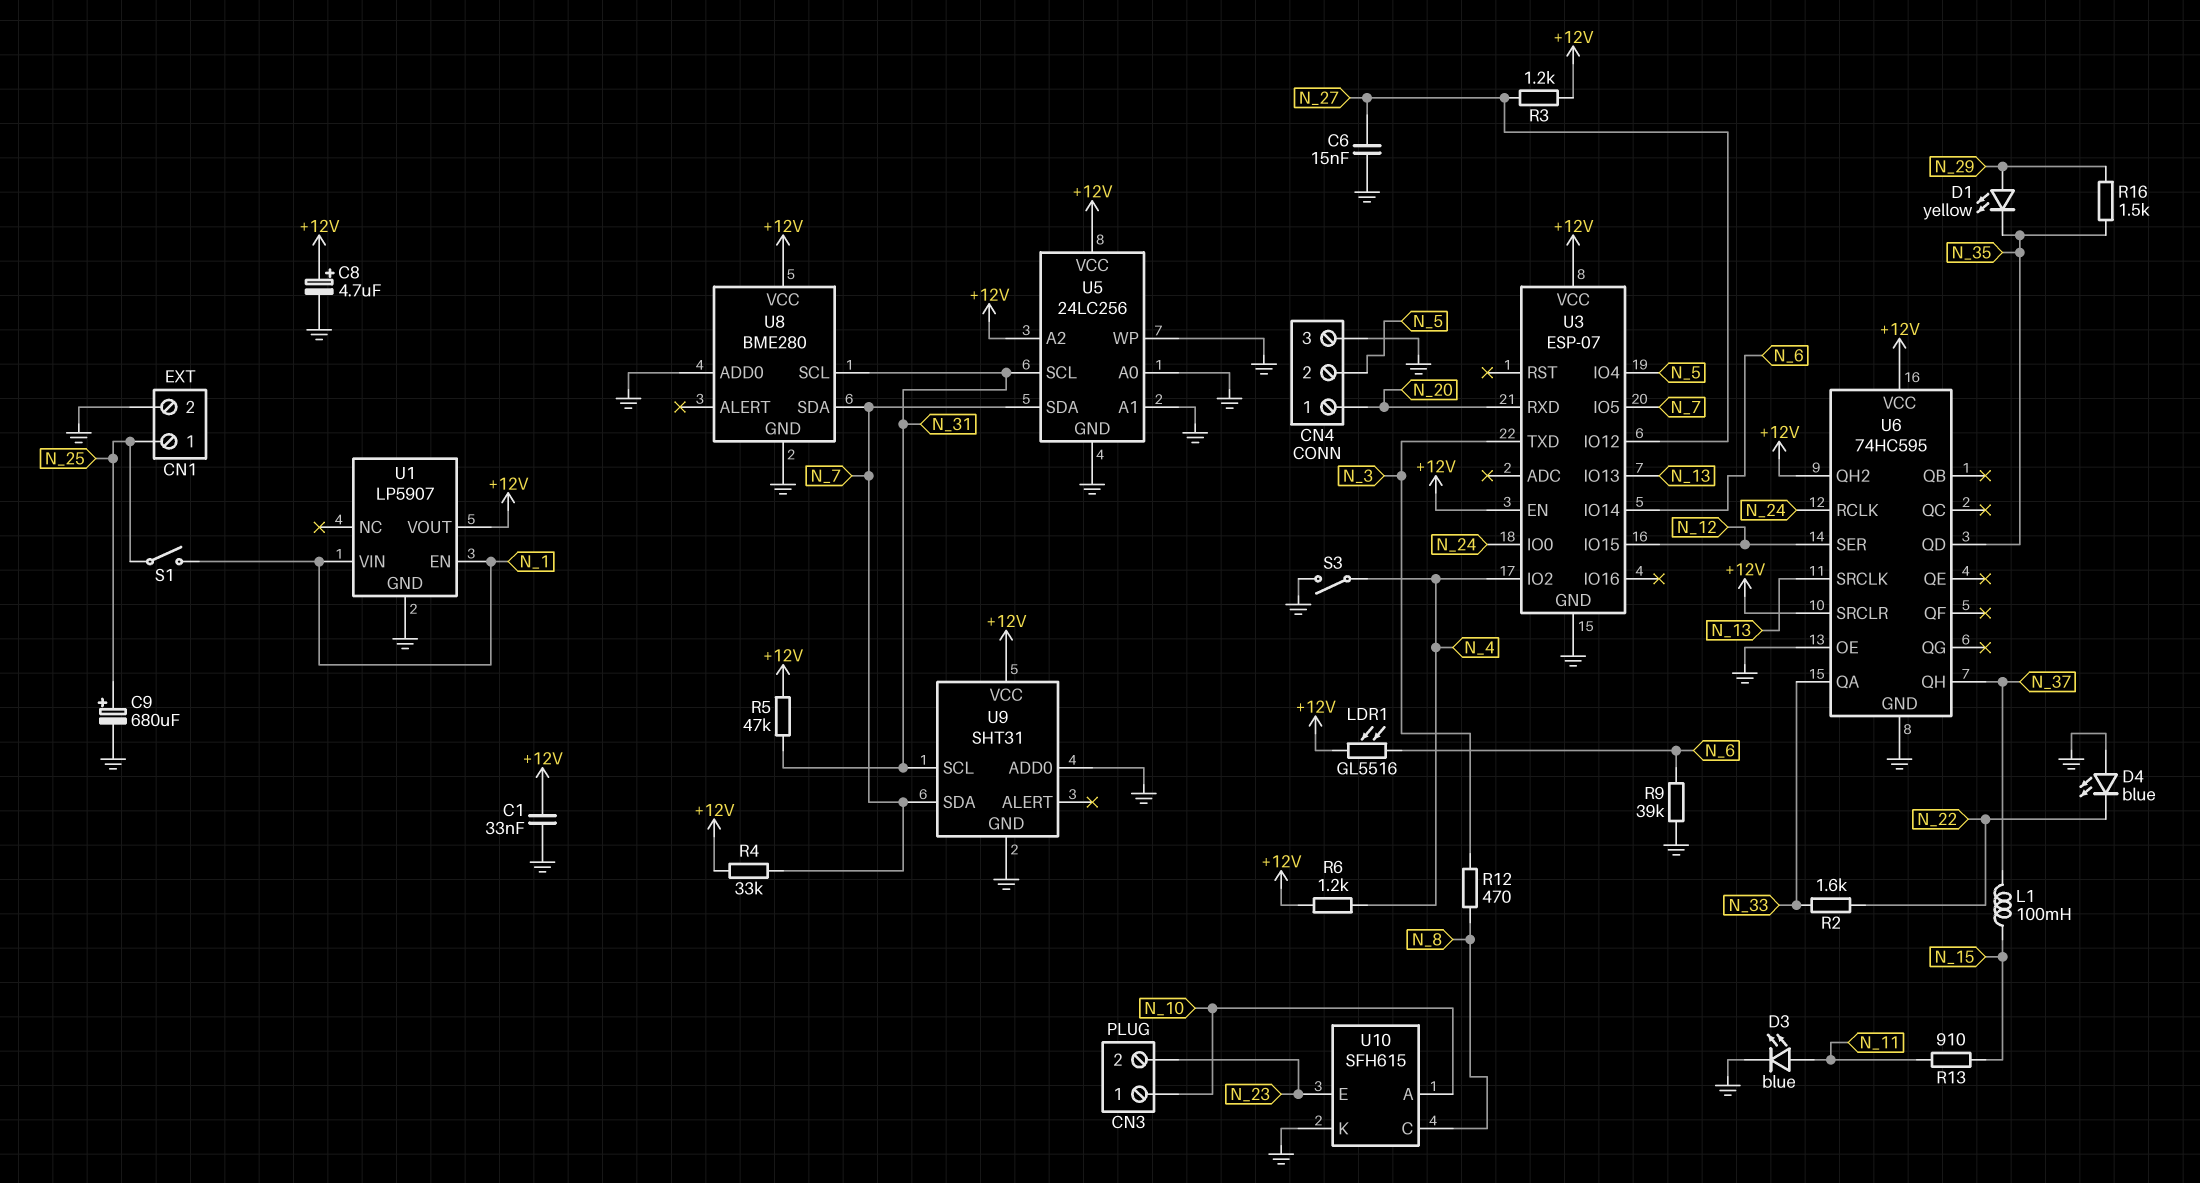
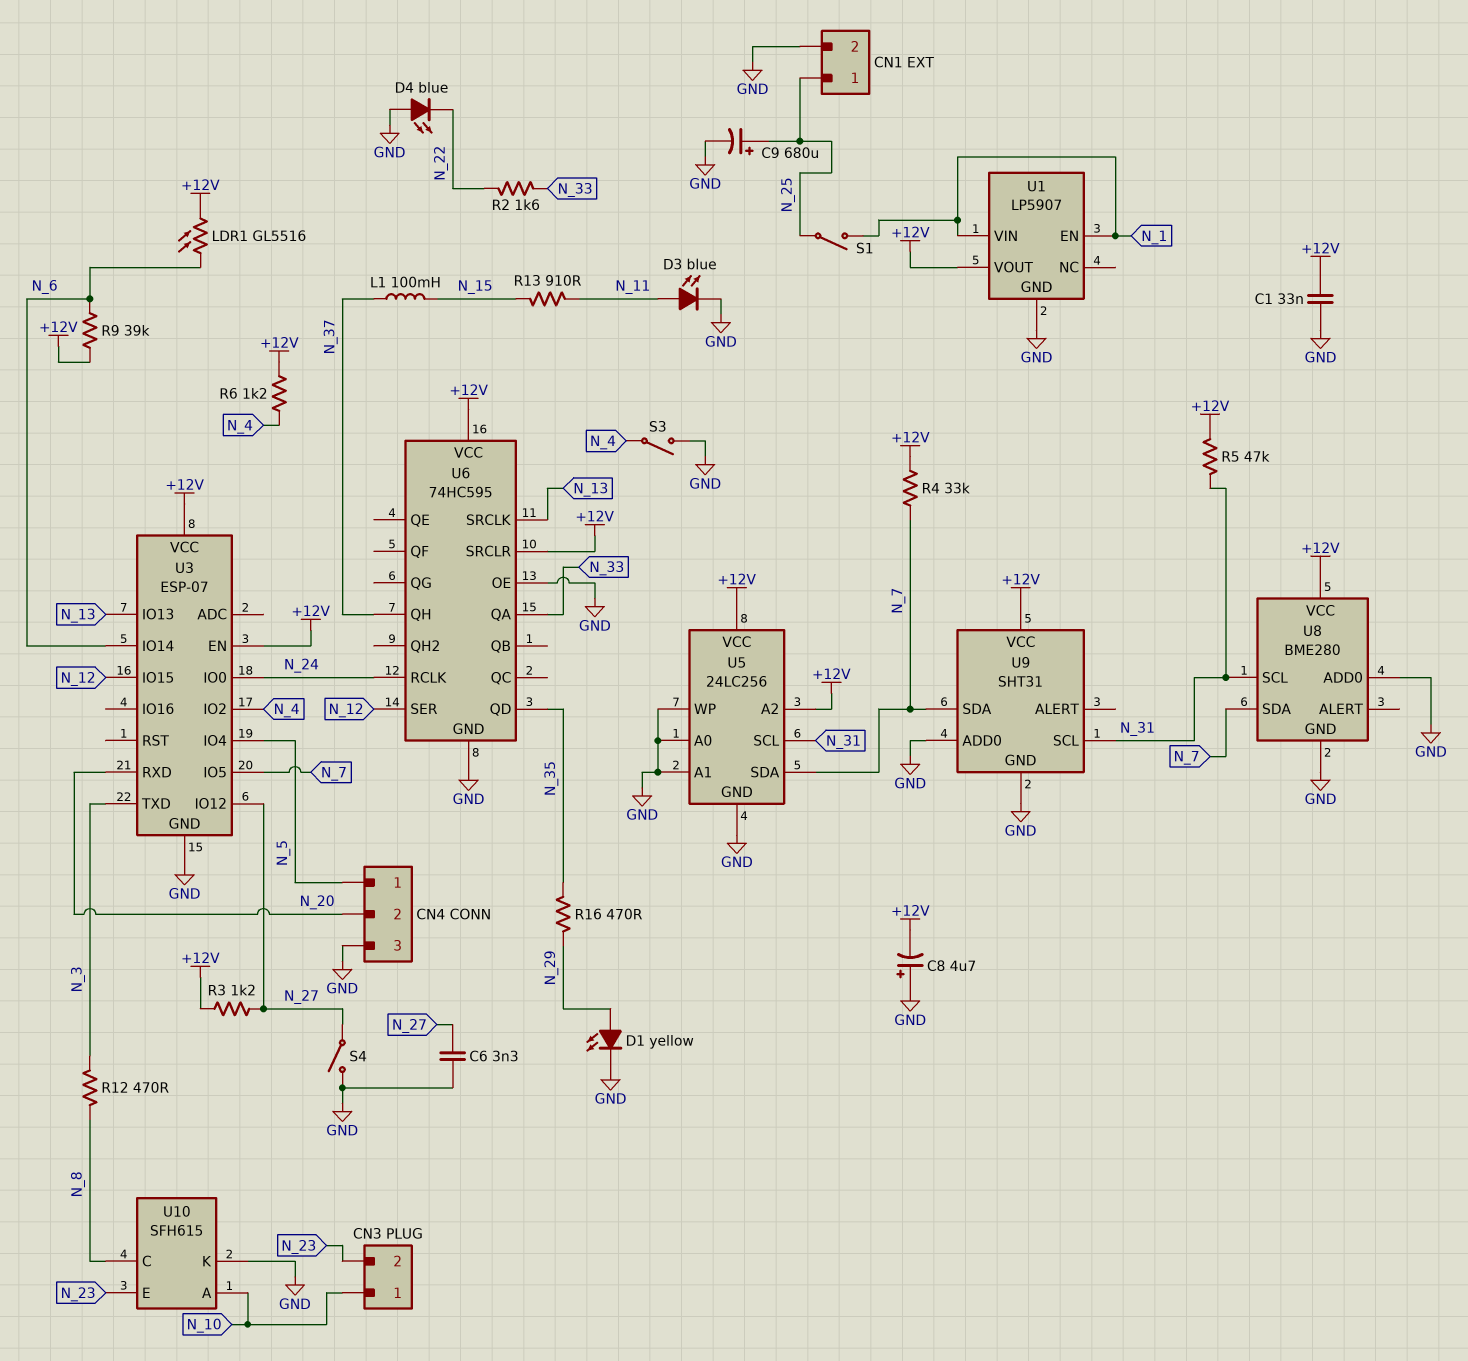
C6: 15nF (GND, N_27) -> 3.3nF (GND, N_27)
C8: 4.7uF (plus +12V, minus GND) -> 4.7uF (plus GND, minus +12V)
CN4 pin 1: N_20 -> N_5
CN4 pin 2: N_5 -> N_20
D1: LED yellow (A N_29, K N_35) -> LED yellow (A N_29, K GND)
R9: 39k (GND, N_6) -> 39k (+12V, N_6)
R16: 1.5k (N_29, N_35) -> 470 (N_29, N_35)
S4: none -> switch (GND, N_27)
U6 pin QH2: +12V -> none

